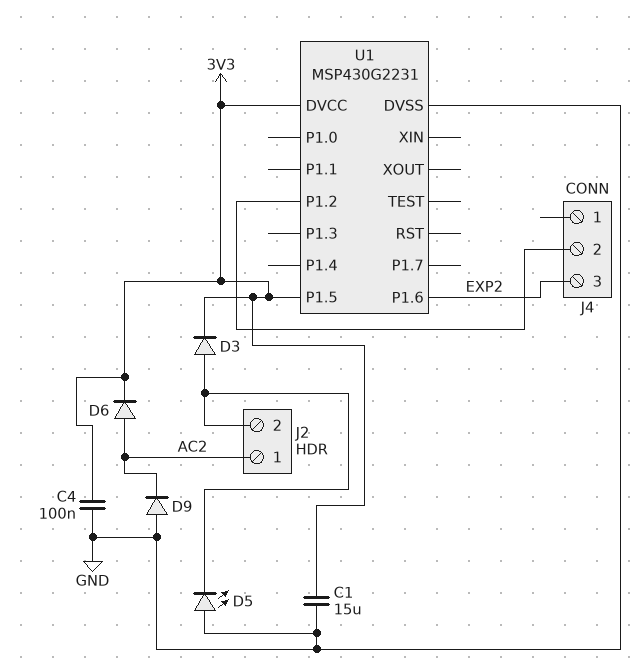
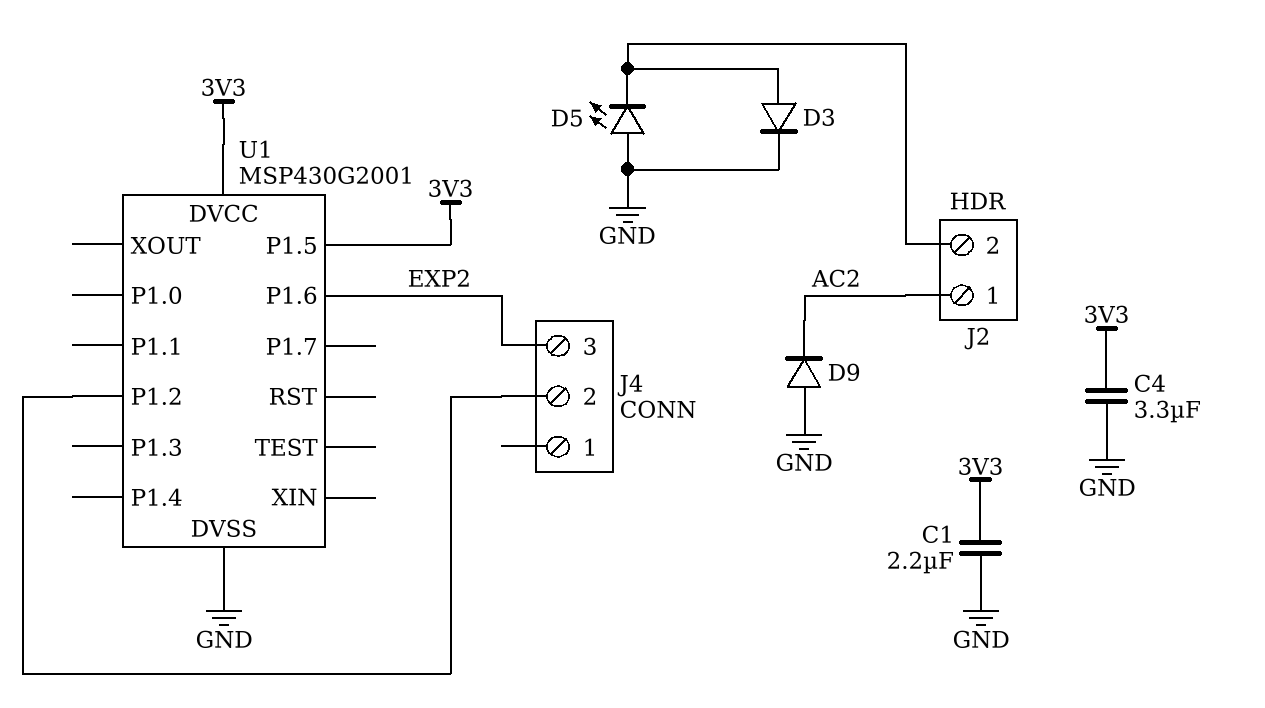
C1: 15uF (3V3, GND) -> 2.2uF (3V3, GND)
C4: 100nF (3V3, GND) -> 3.3uF (3V3, GND)
D3: diode (A J2/2, K 3V3) -> diode (A J2/2, K GND)
D6: diode (A AC2, K 3V3) -> none
U1: MSP430G2231 -> MSP430G2001

